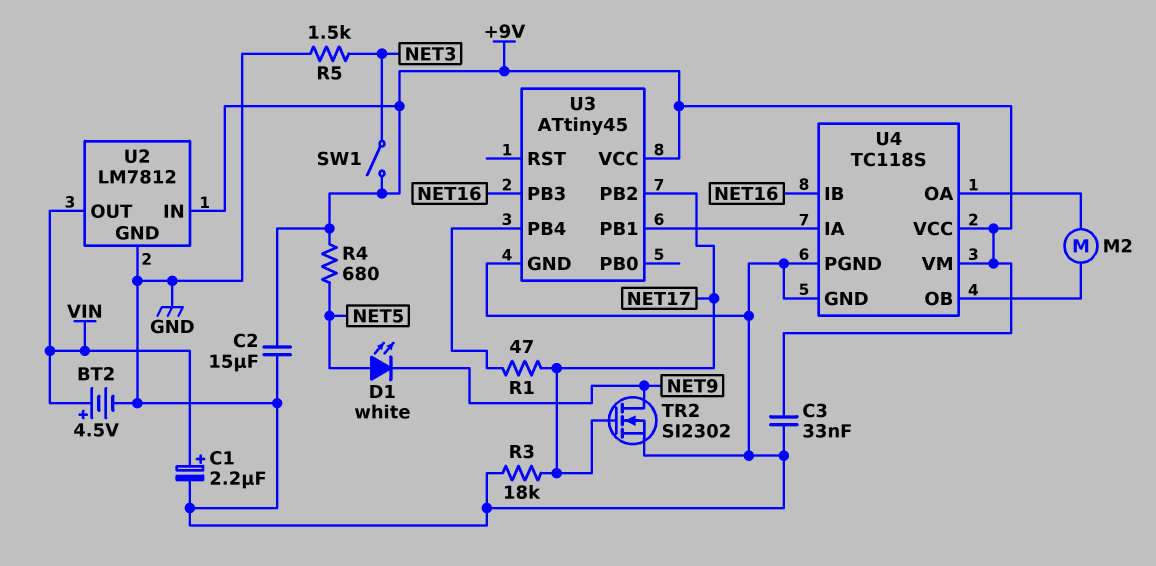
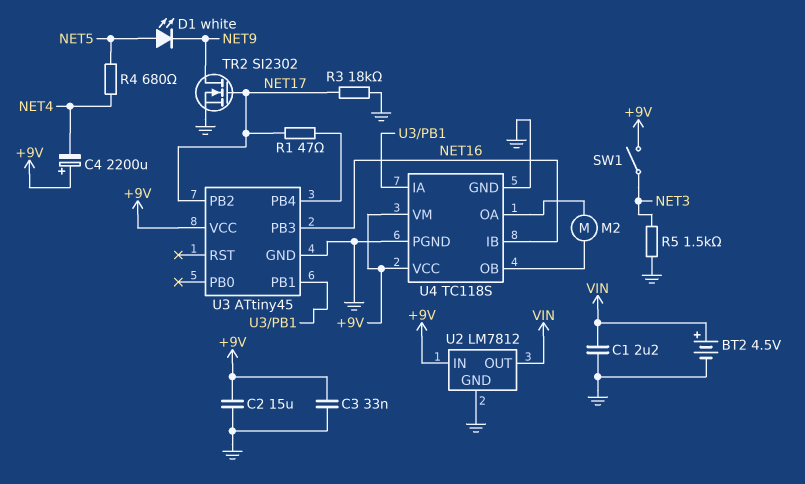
C1: 2.2uF (plus VIN, minus GND) -> 2.2uF (GND, VIN)
C4: none -> 2200uF (plus +9V, minus NET4)
R4: 680 (+9V, NET5) -> 680 (NET4, NET5)

